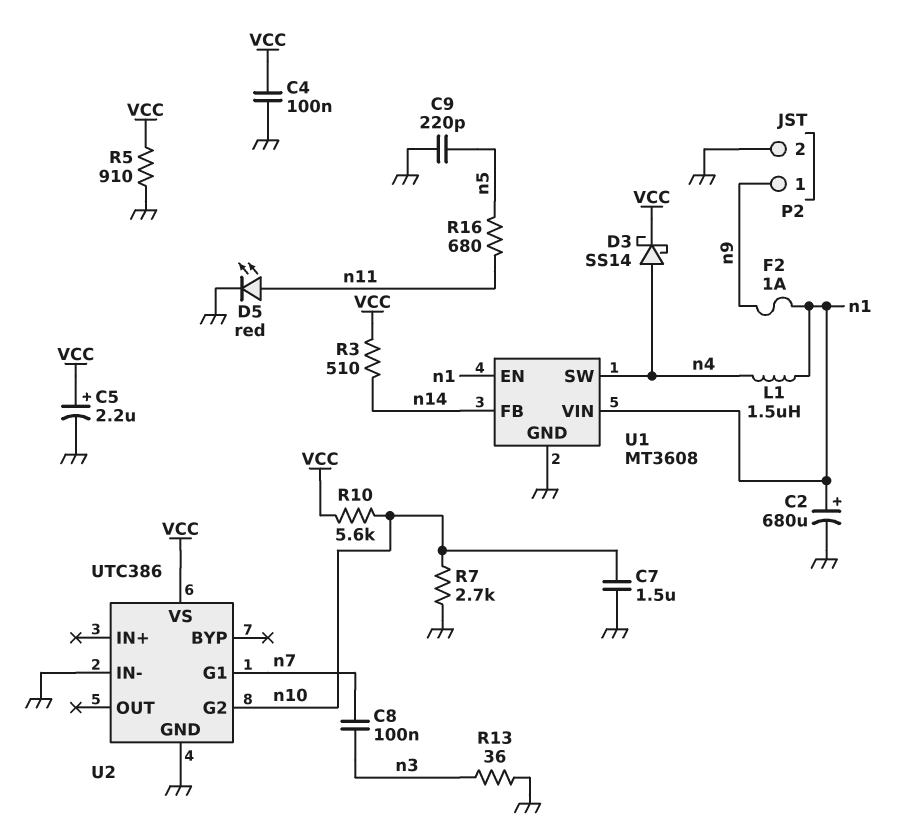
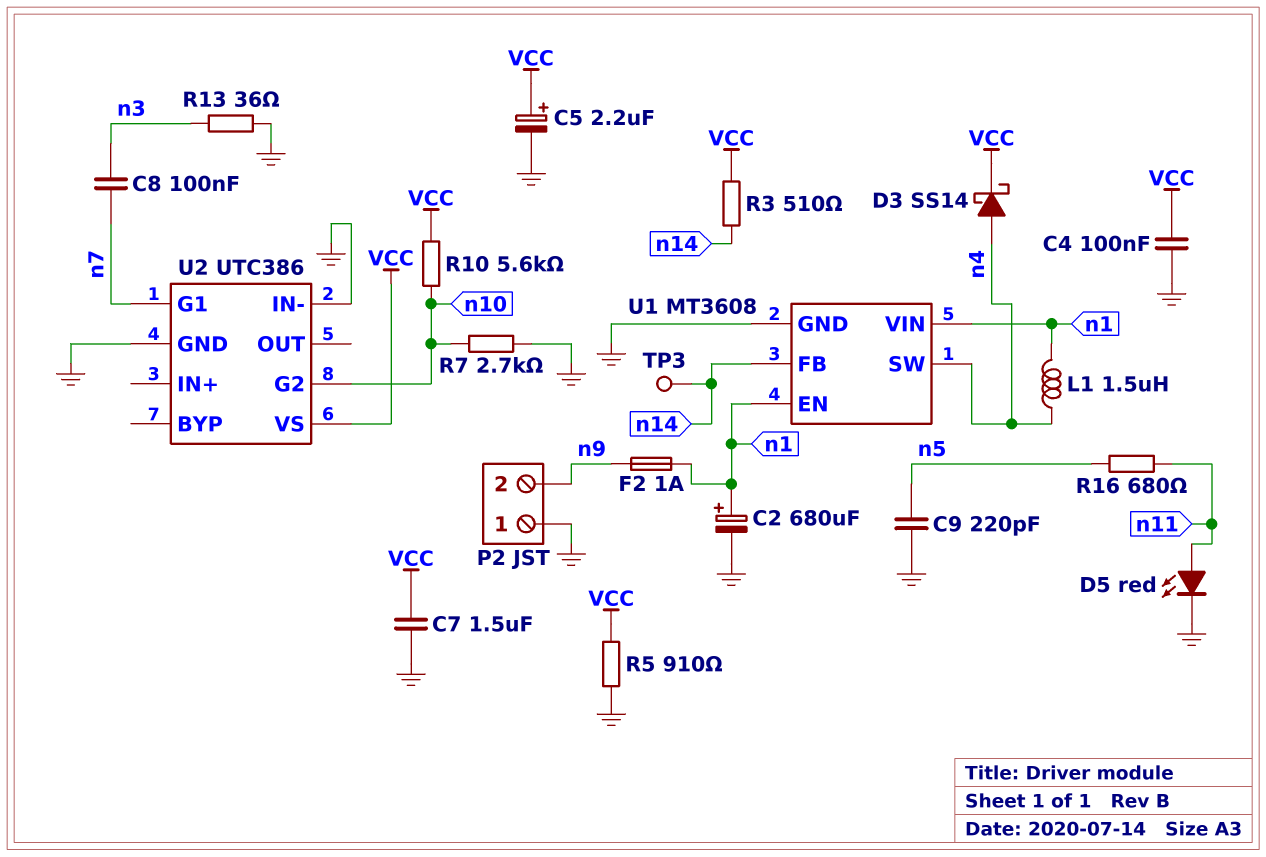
C7: 1.5uF (GND, n10) -> 1.5uF (GND, VCC)
P2 pin 1: n9 -> GND
P2 pin 2: GND -> n9
TP3: none -> test point (n14)

